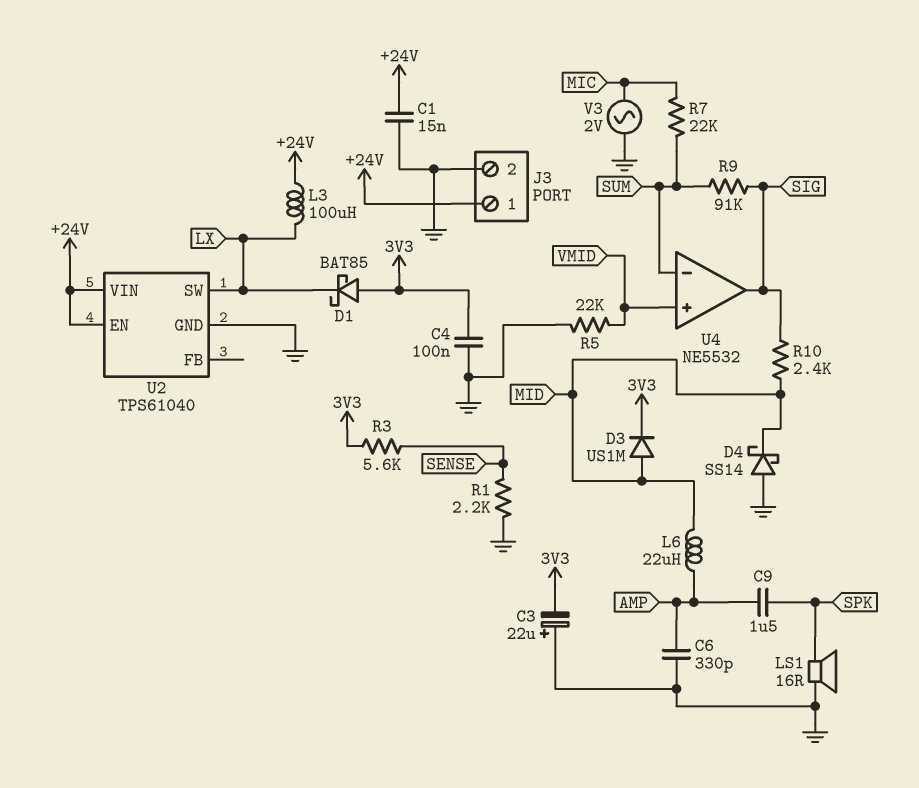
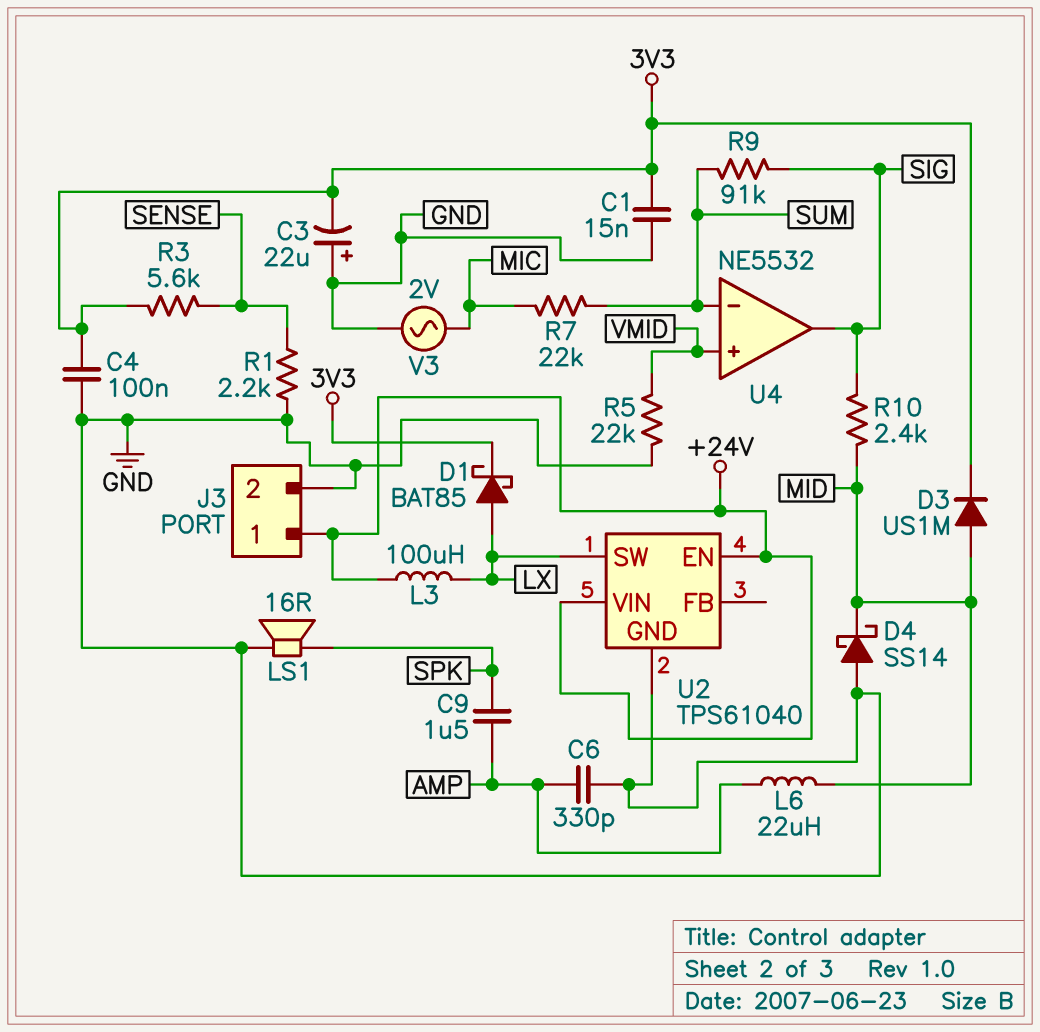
C1: 15nF (+24V, GND) -> 15nF (3V3, GND)
D1: schottky BAT85 (A 3V3, K LX) -> schottky BAT85 (A LX, K 3V3)

